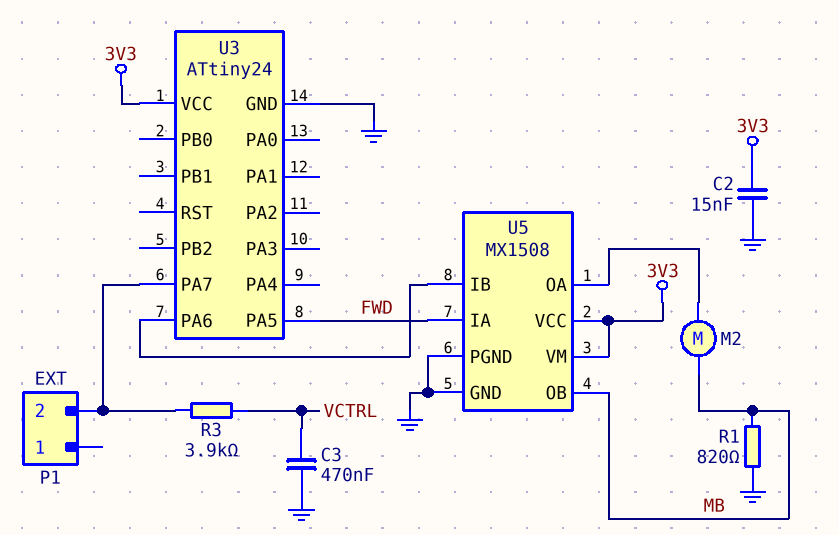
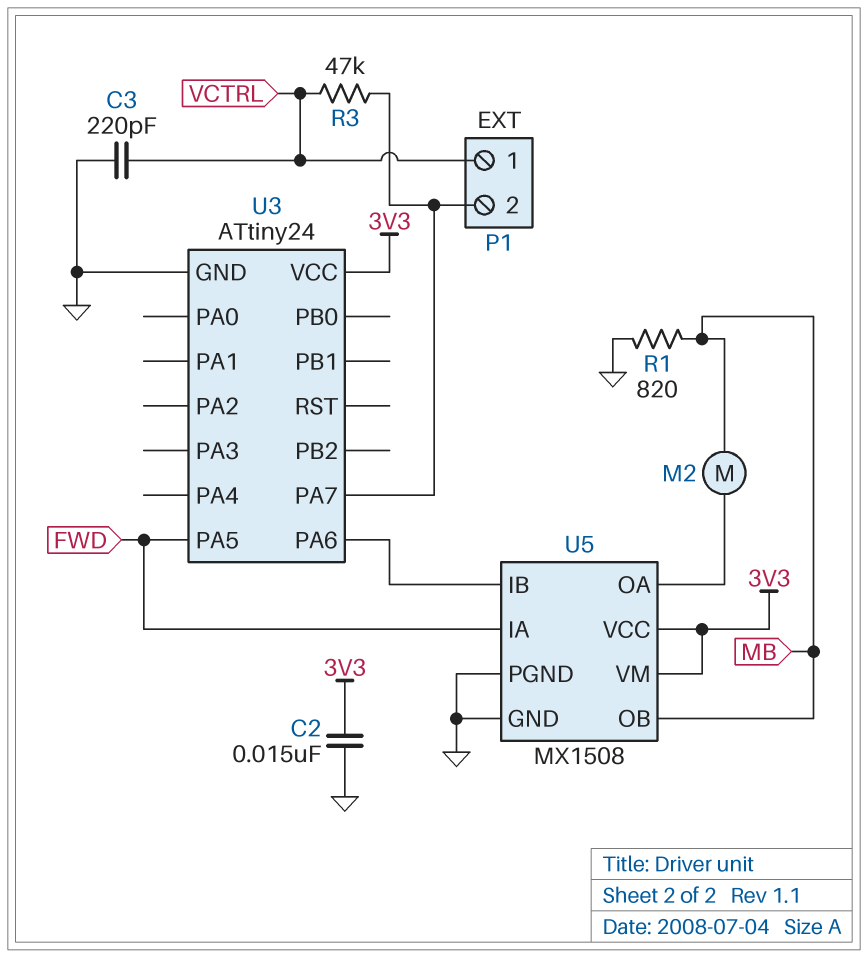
C3: 470nF (GND, VCTRL) -> 220pF (GND, VCTRL)
P1 pin 1: none -> VCTRL
R3: 3.9k (P1/2, VCTRL) -> 47k (P1/2, VCTRL)

